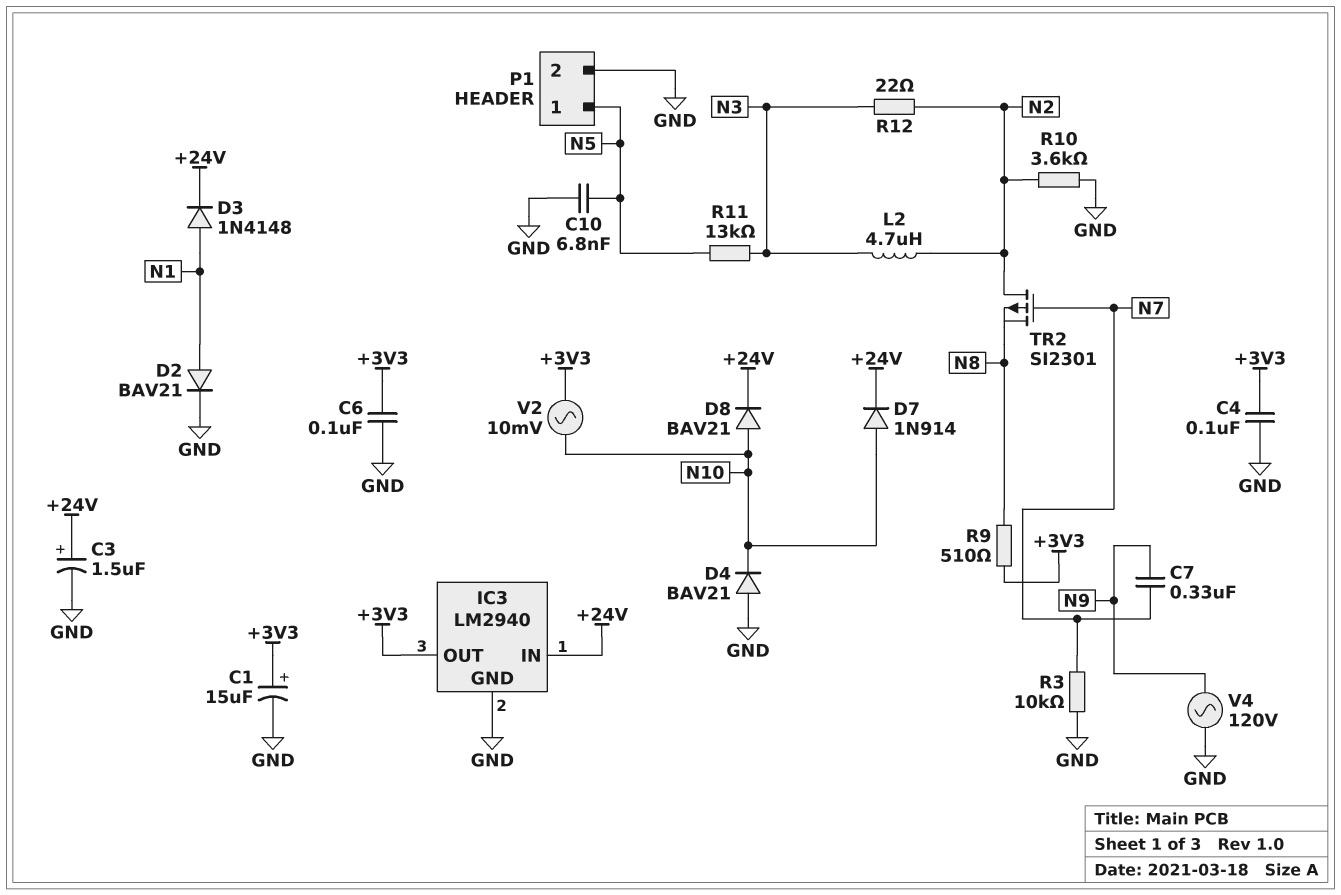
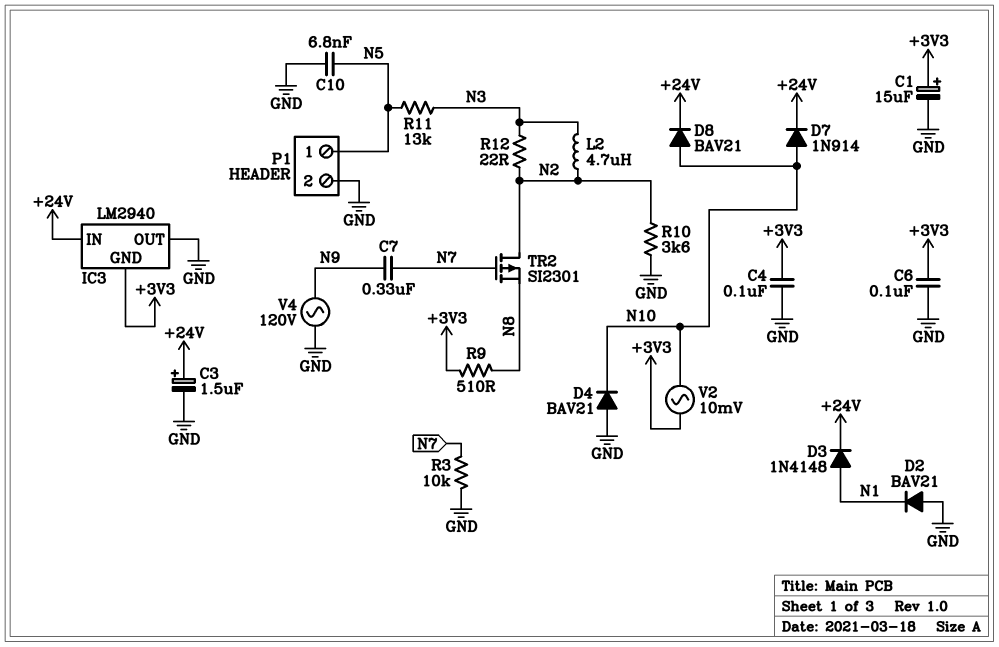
D2: diode BAV21 (A N1, K GND) -> diode BAV21 (A GND, K N1)
IC3 pin GND: GND -> +3V3
IC3 pin OUT: +3V3 -> GND

